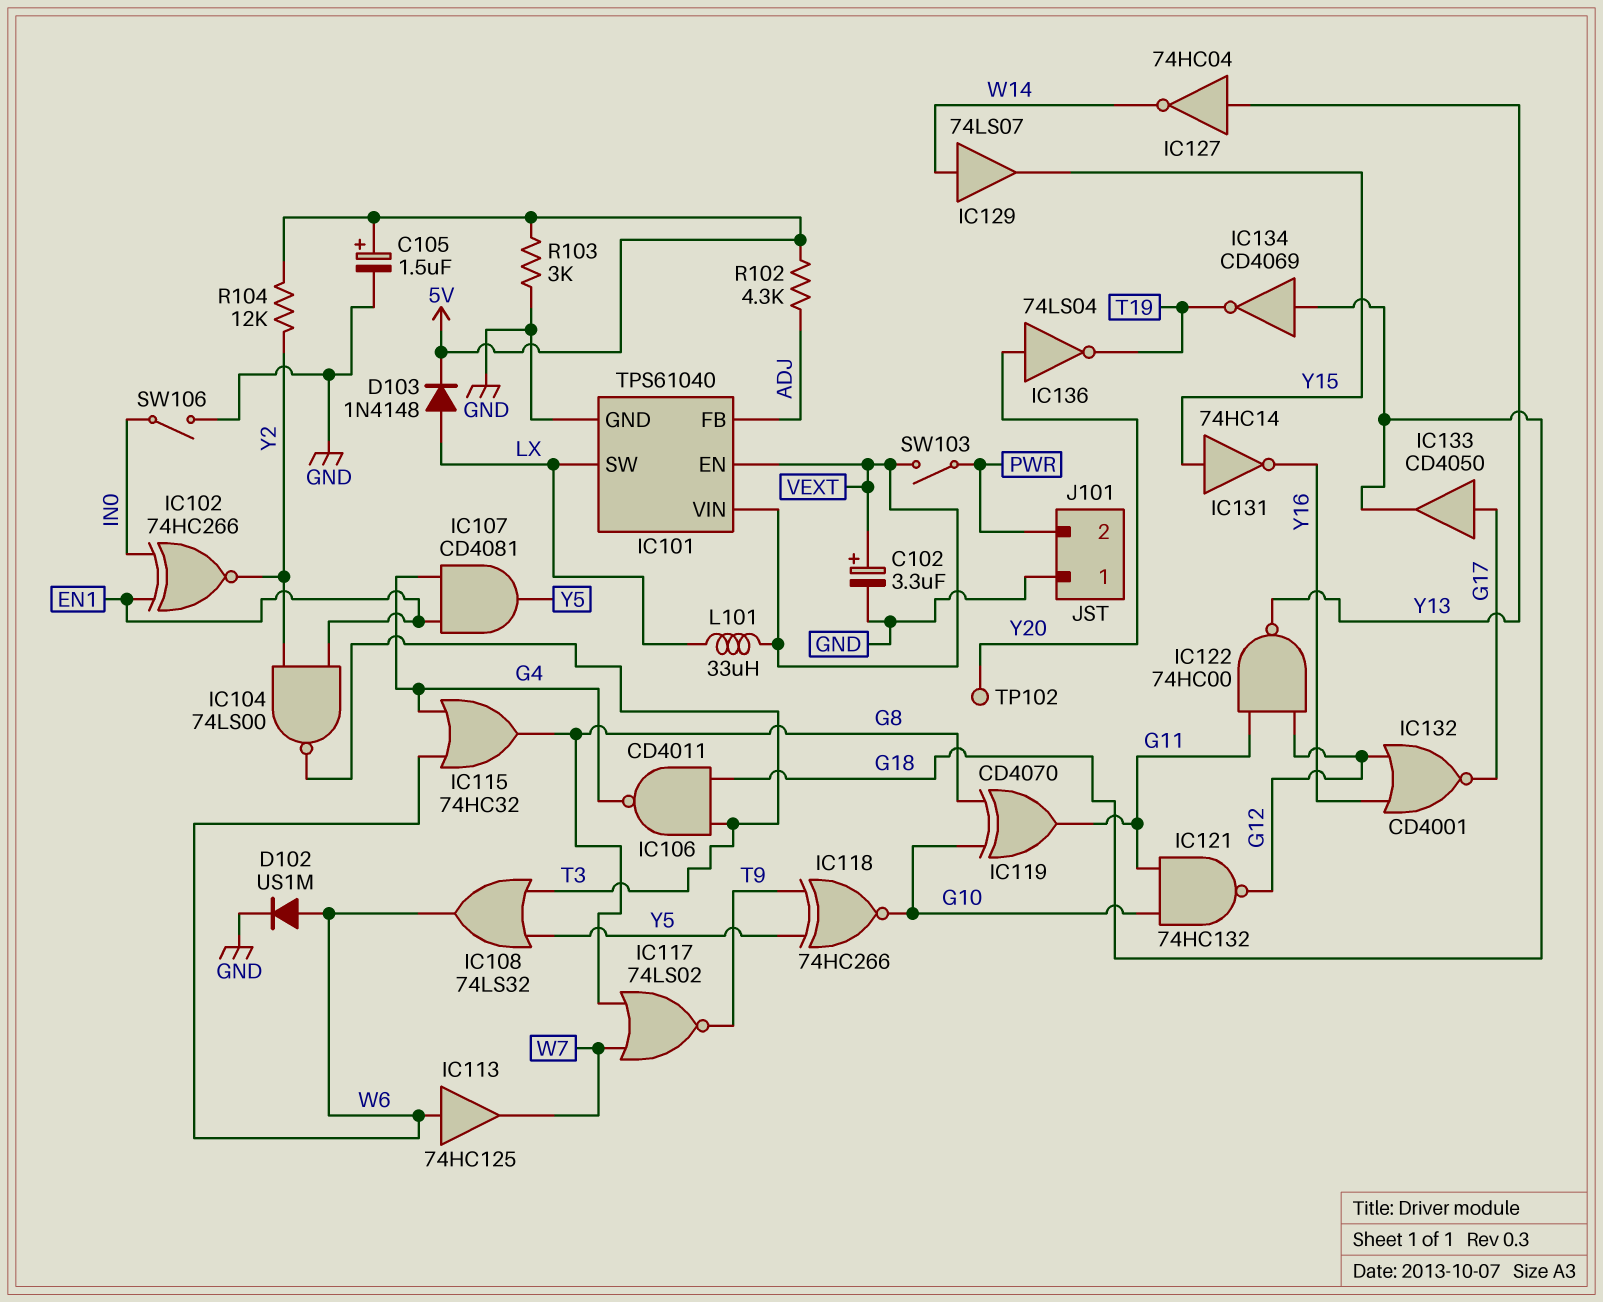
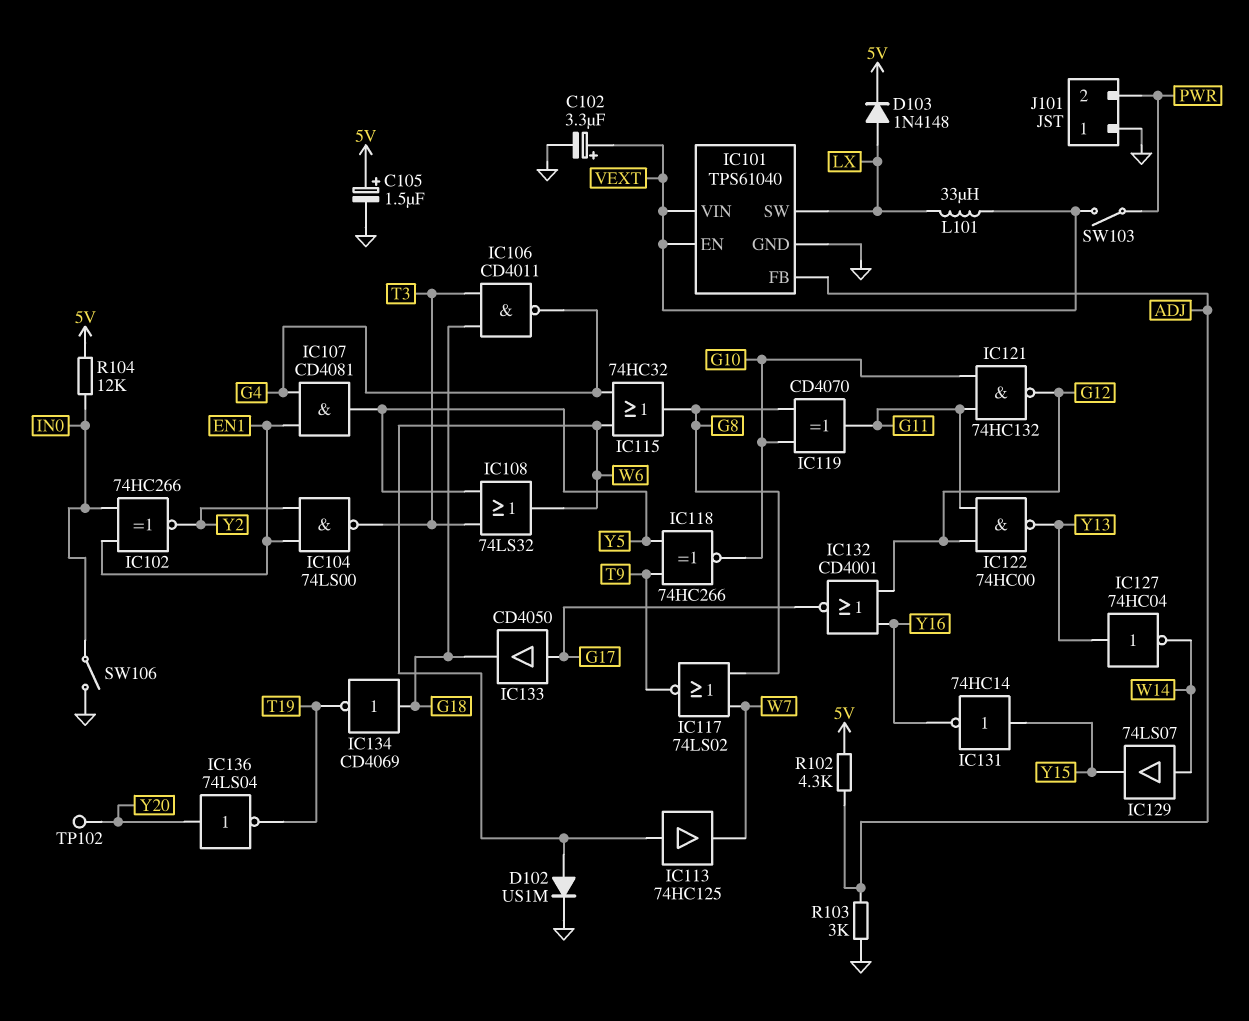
R103: 3k (5V, GND) -> 3k (ADJ, GND)
R104: 12k (5V, Y2) -> 12k (5V, IN0)

